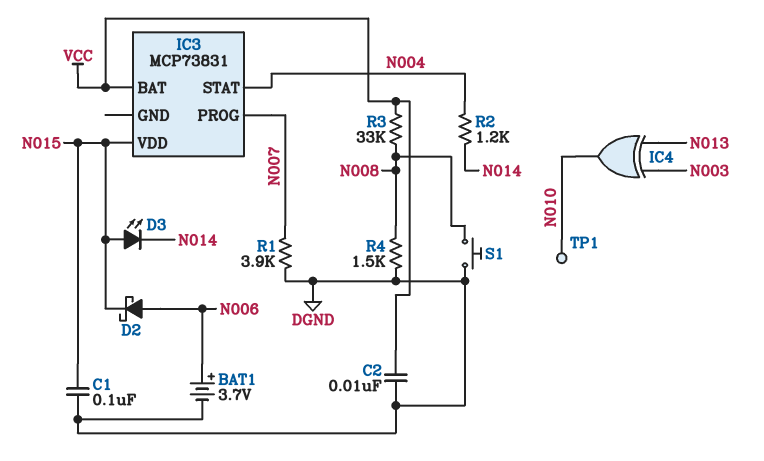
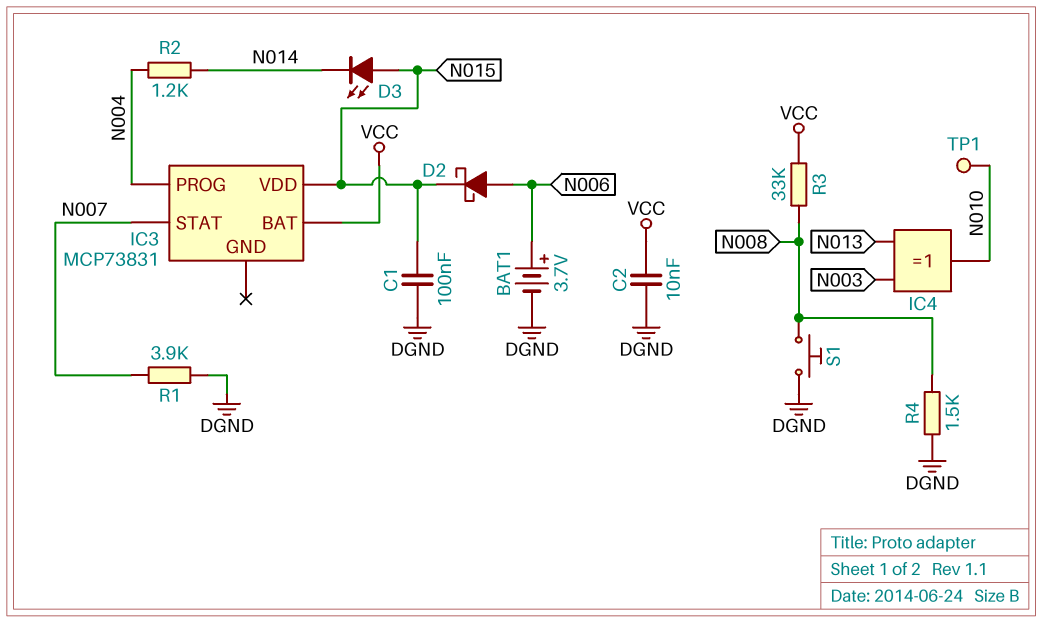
IC3 pin PROG: N007 -> N004
IC3 pin STAT: N004 -> N007

